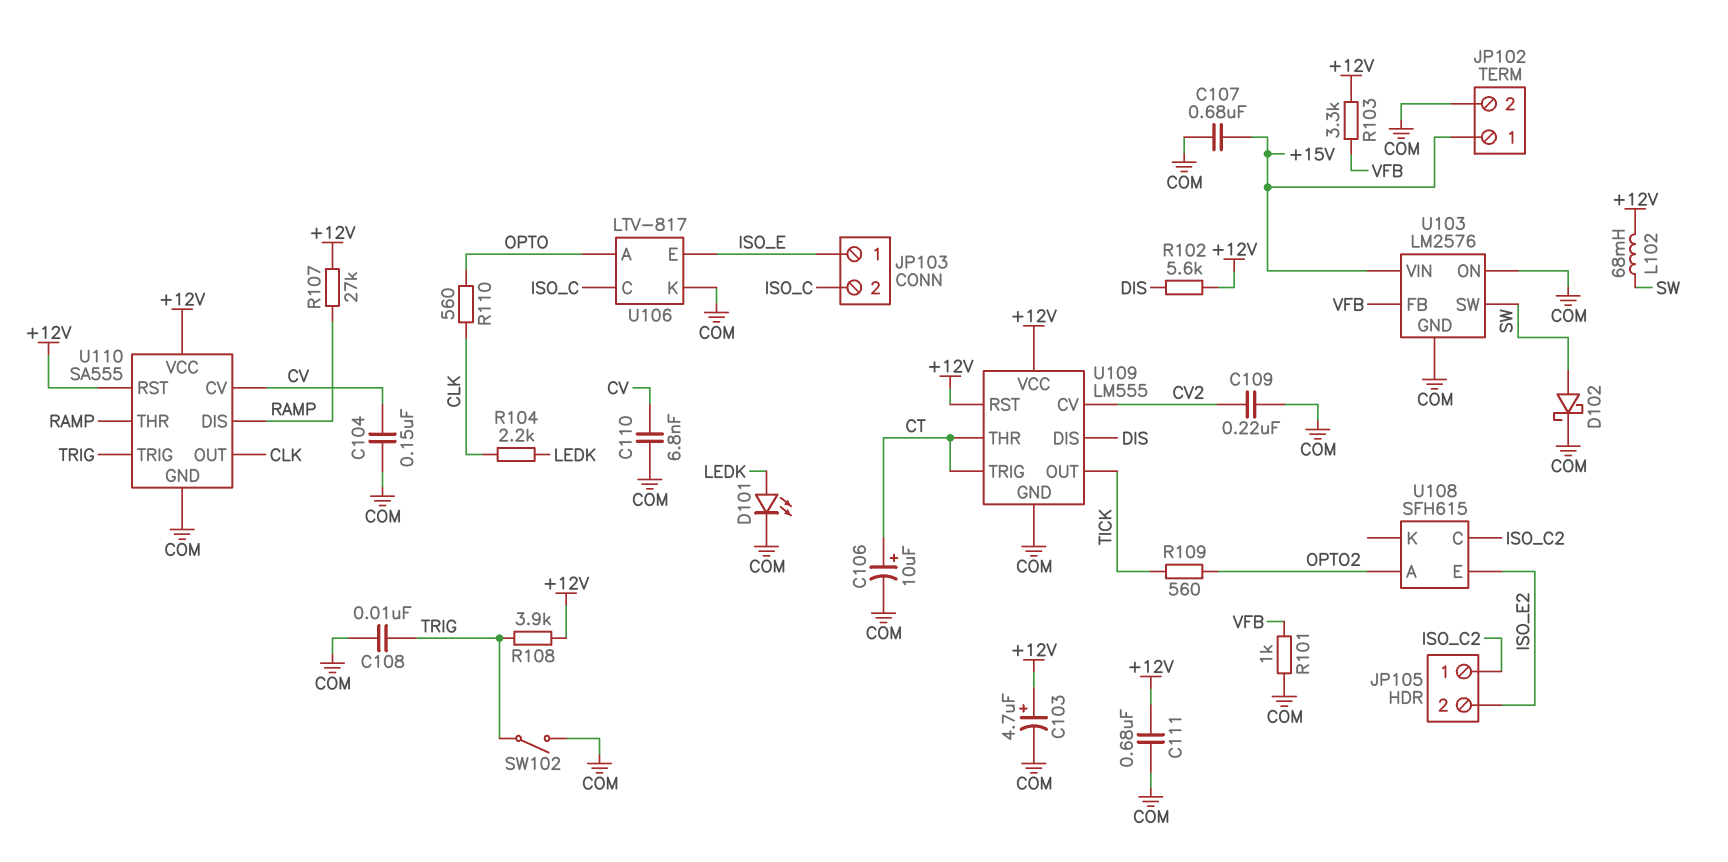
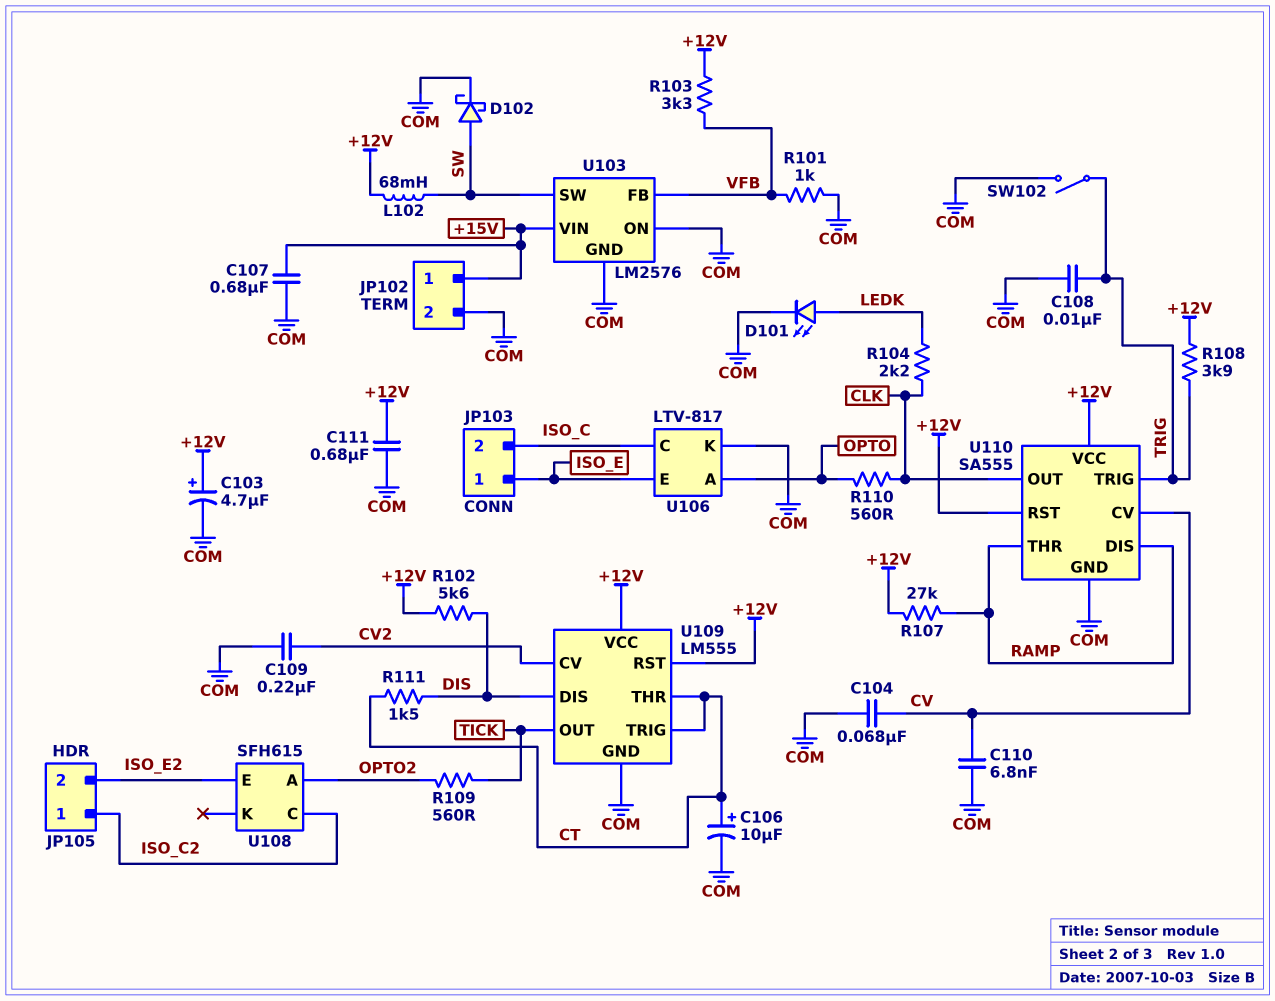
C104: 150nF (COM, CV) -> 68nF (COM, CV)
R111: none -> 1.5k (CT, DIS)

